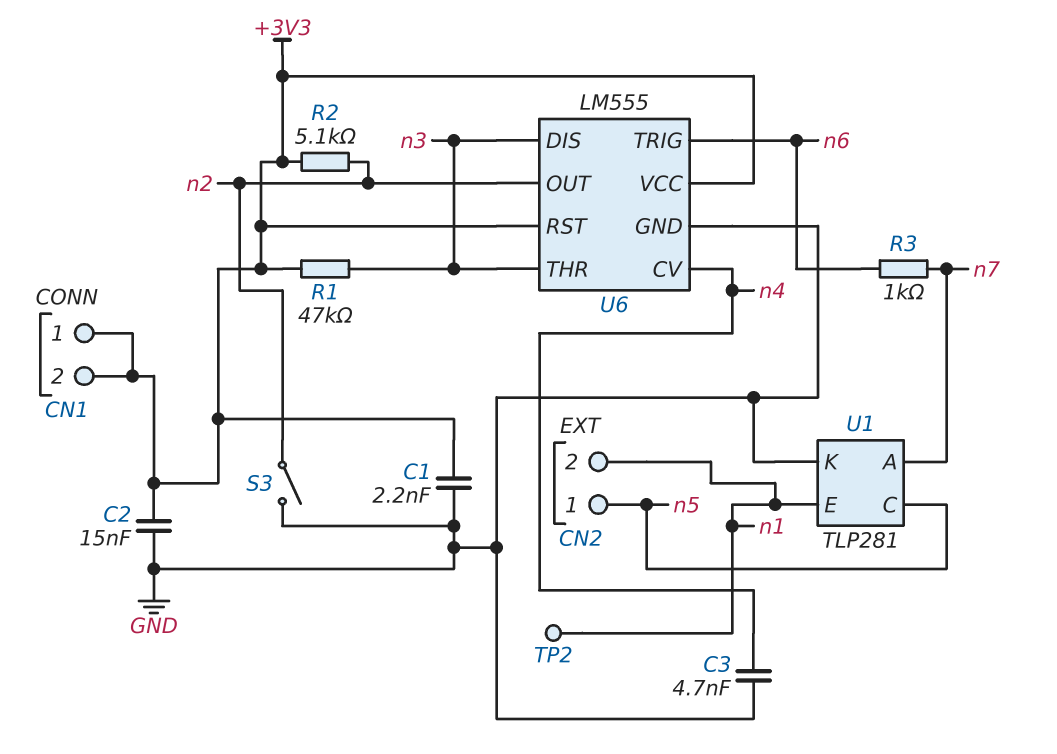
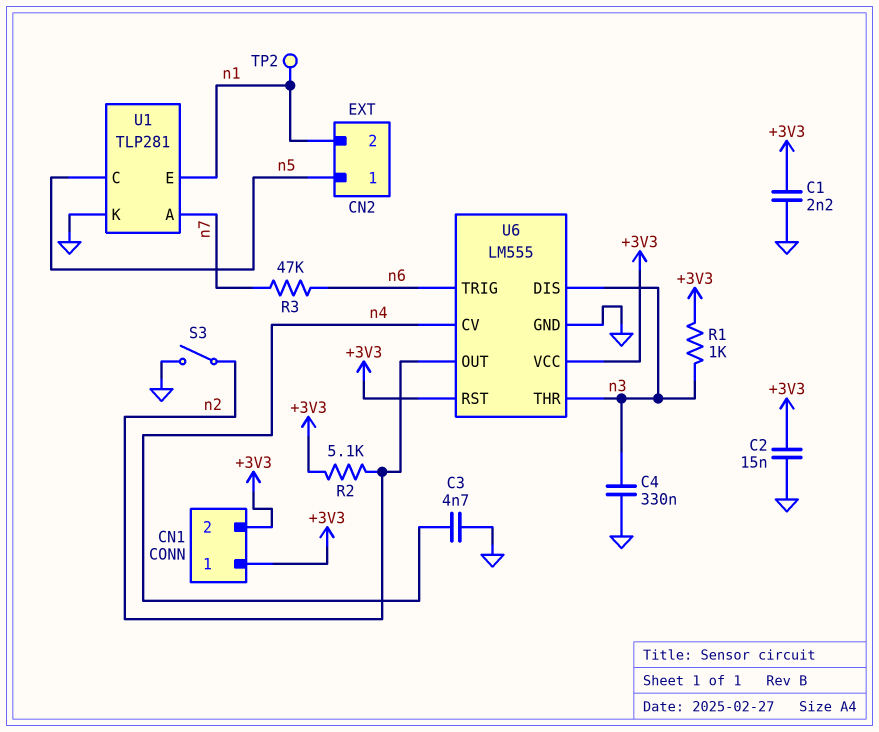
C4: none -> 330nF (GND, n3)
R1: 47k (+3V3, n3) -> 1k (+3V3, n3)
R3: 1k (n6, n7) -> 47k (n6, n7)

